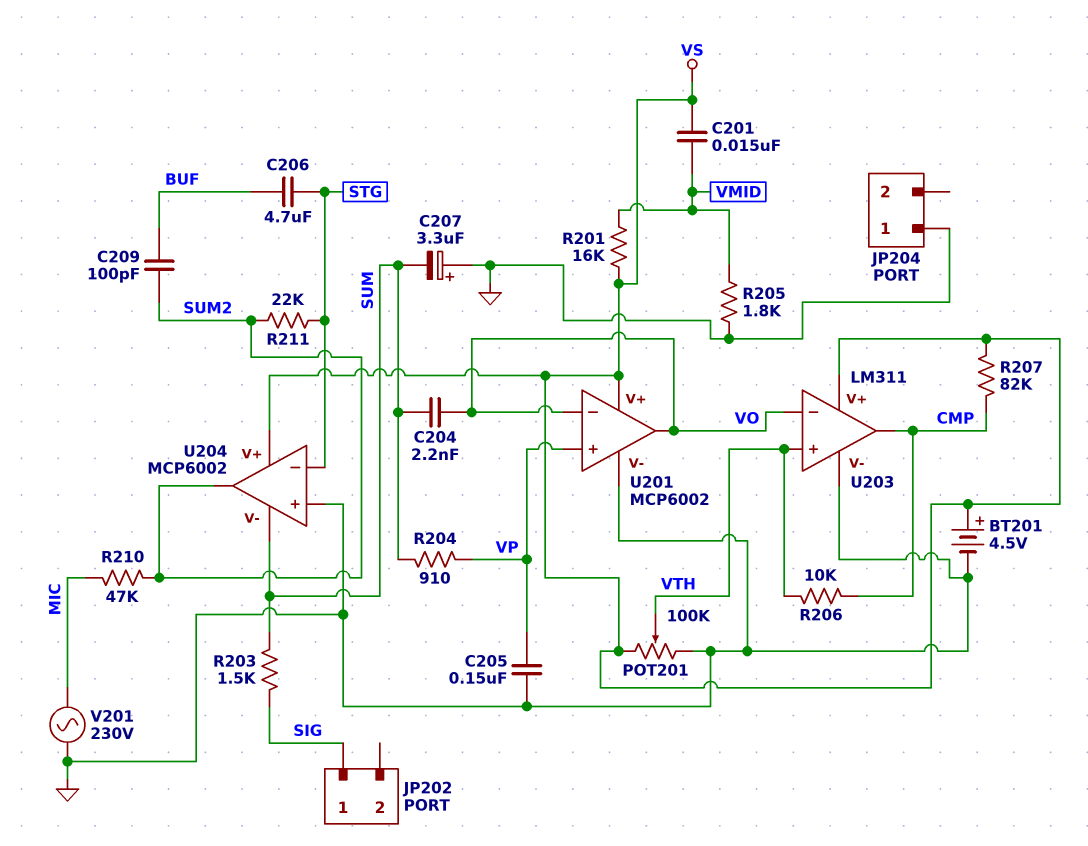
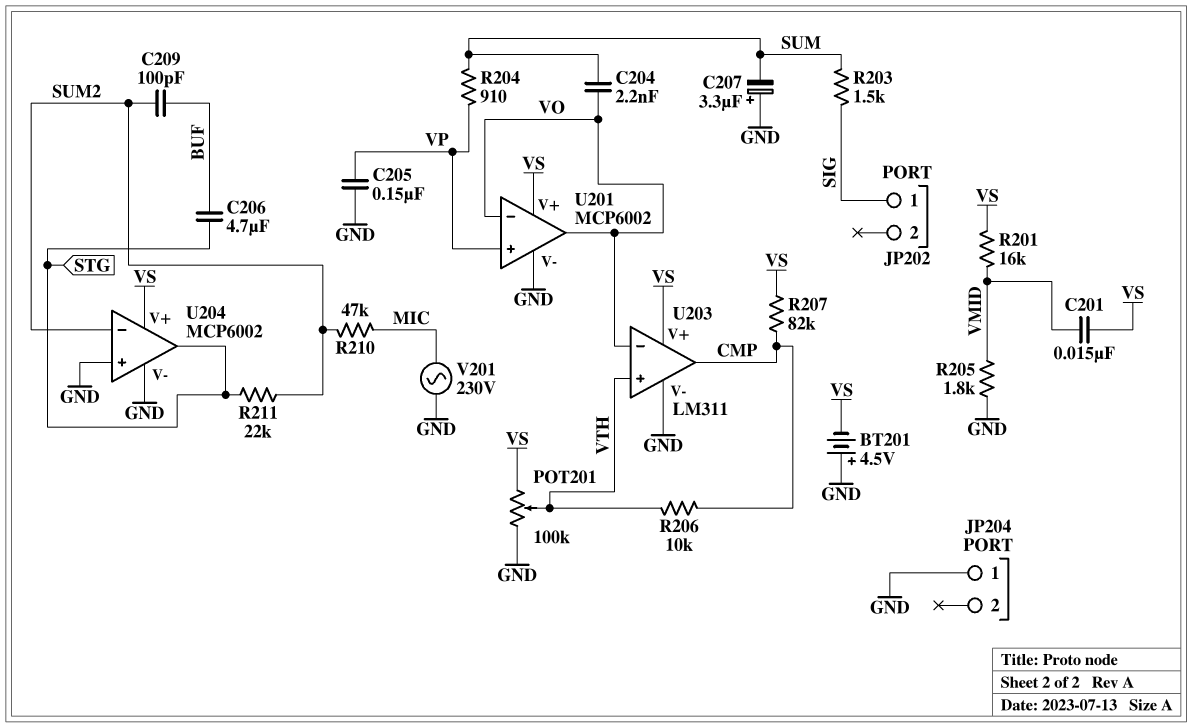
BT201: 4.5V (plus VS, minus GND) -> 4.5V (plus GND, minus VS)
U204 pin V-: SUM -> GND
U204 pin in-: STG -> SUM2
U204 pin out: SUM2 -> STG

